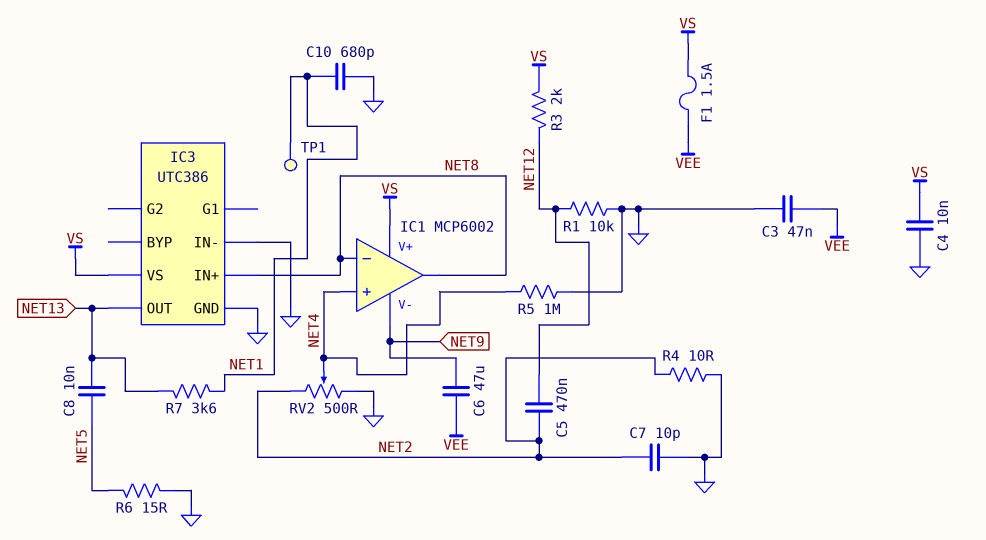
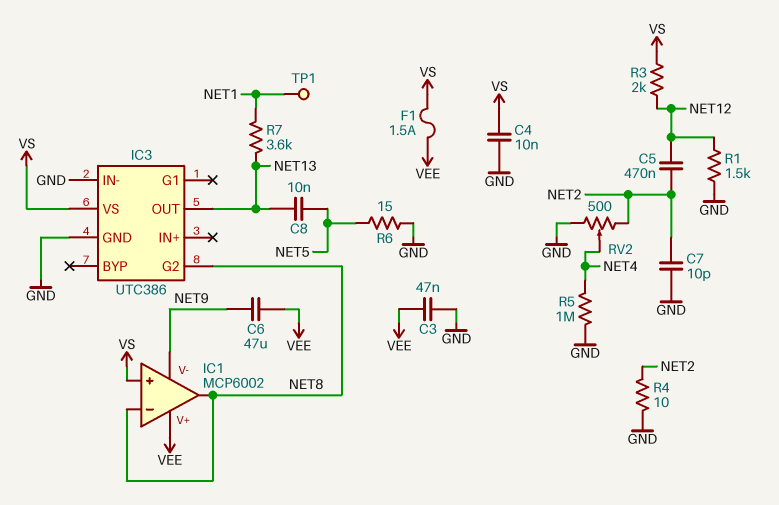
C10: 680pF (GND, NET1) -> none
IC1 pin V+: VS -> VEE
IC1 pin in+: NET4 -> VS
IC3 pin G2: none -> NET8
IC3 pin IN+: NET8 -> none
R1: 10k (GND, NET12) -> 1.5k (GND, NET12)

